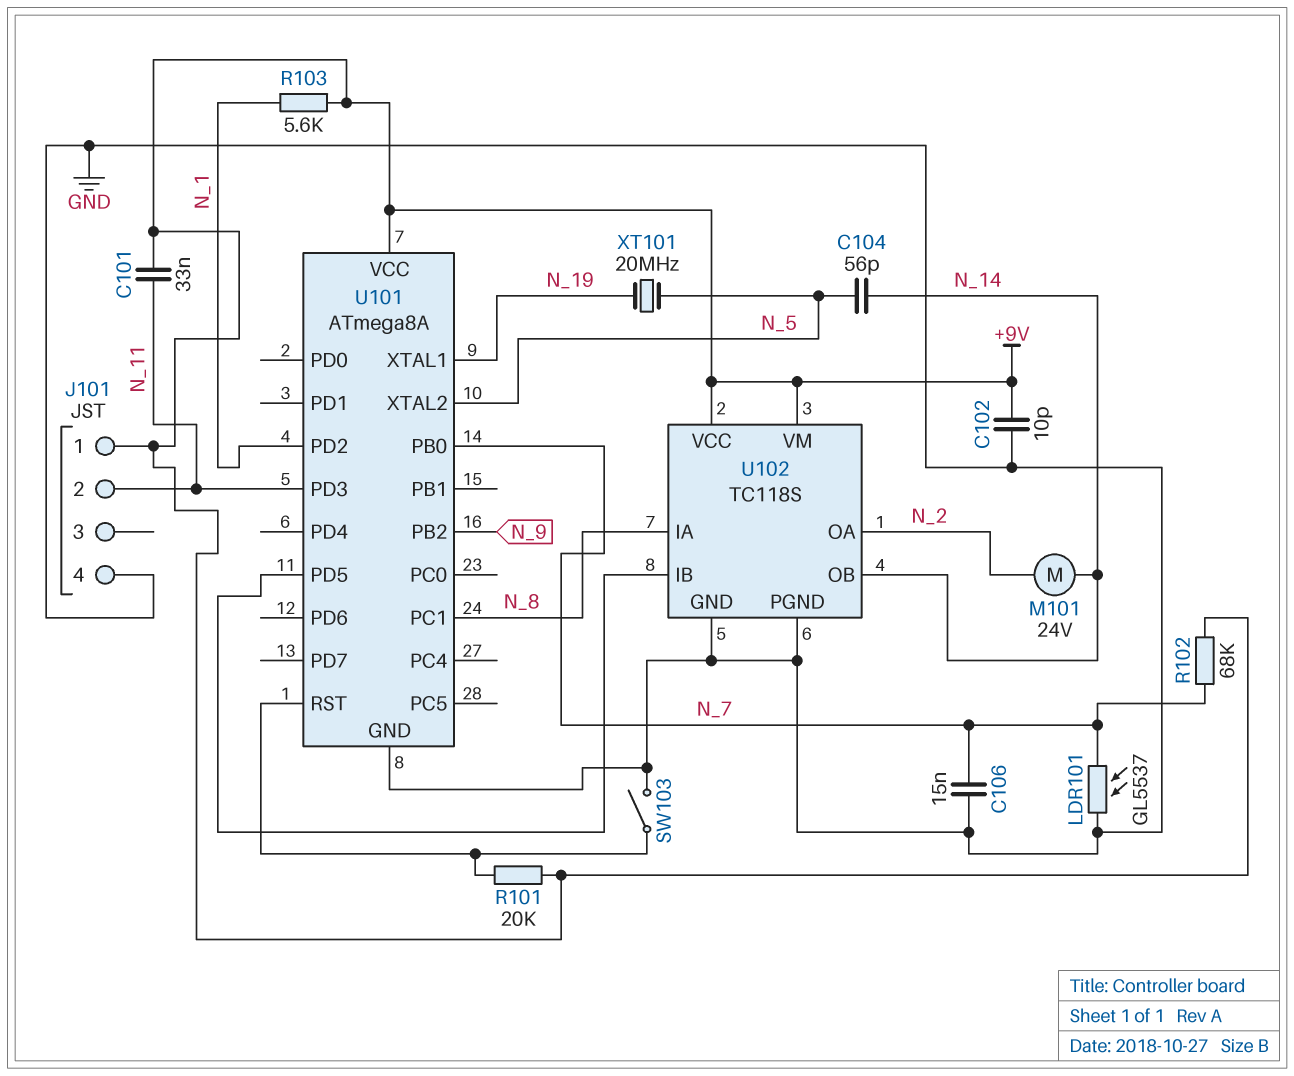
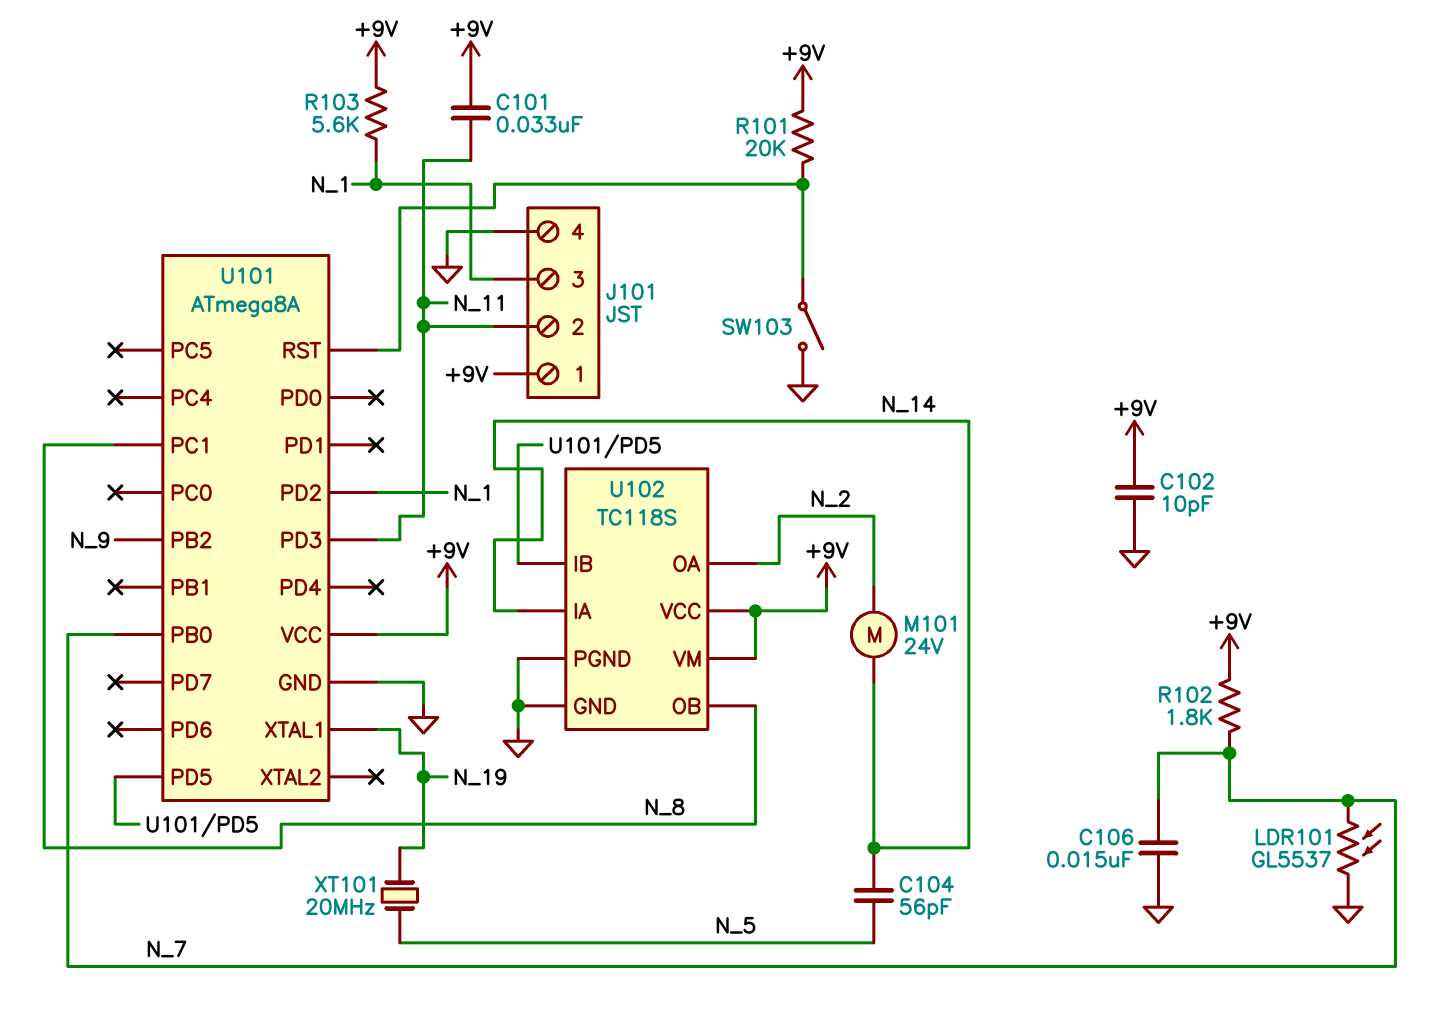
J101 pin 3: none -> N_1
R102: 68k (+9V, N_7) -> 1.8k (+9V, N_7)
U101 pin XTAL2: N_5 -> none
U102 pin IA: N_8 -> N_14
U102 pin OB: N_14 -> N_8

